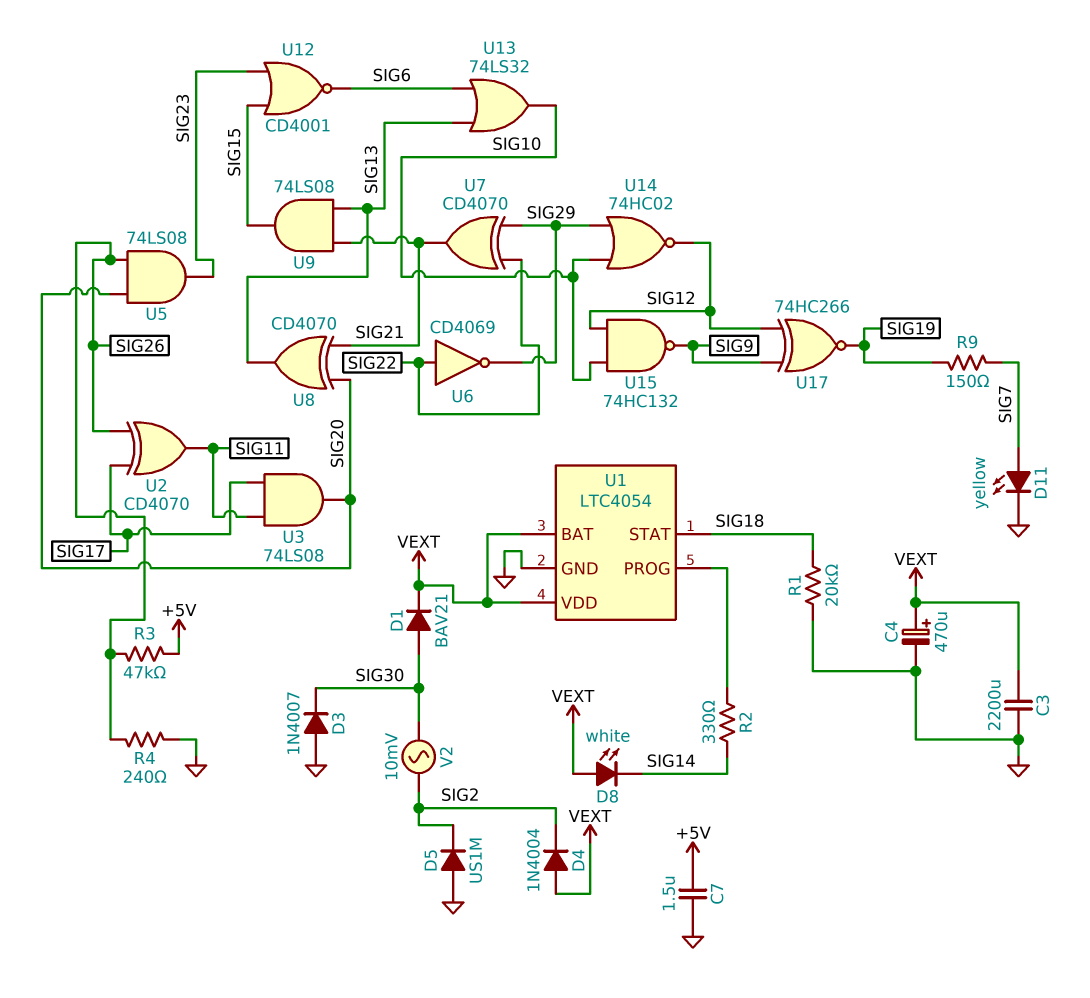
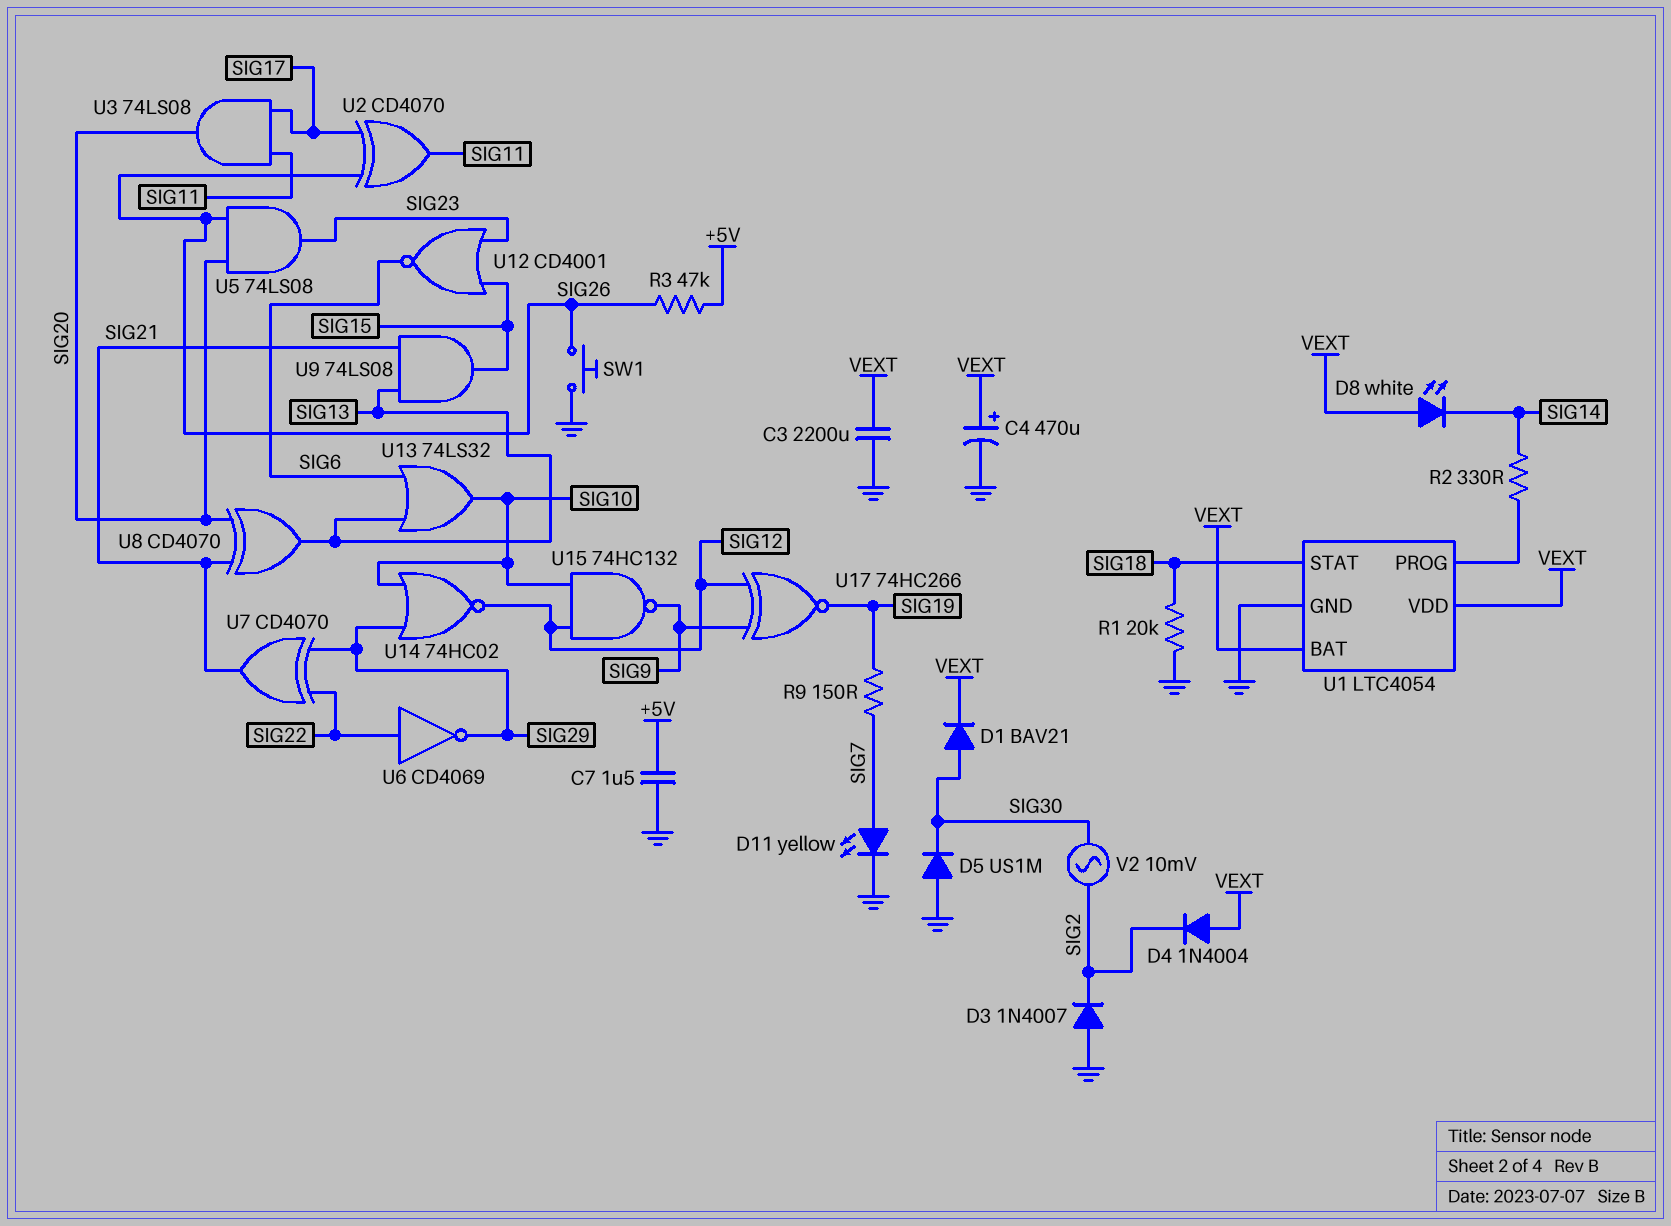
D3: diode 1N4007 (A GND, K SIG30) -> diode 1N4007 (A GND, K SIG2)
D5: diode US1M (A GND, K SIG2) -> diode US1M (A GND, K SIG30)
R4: 240 (GND, SIG26) -> none
SW1: none -> button (GND, SIG26)

